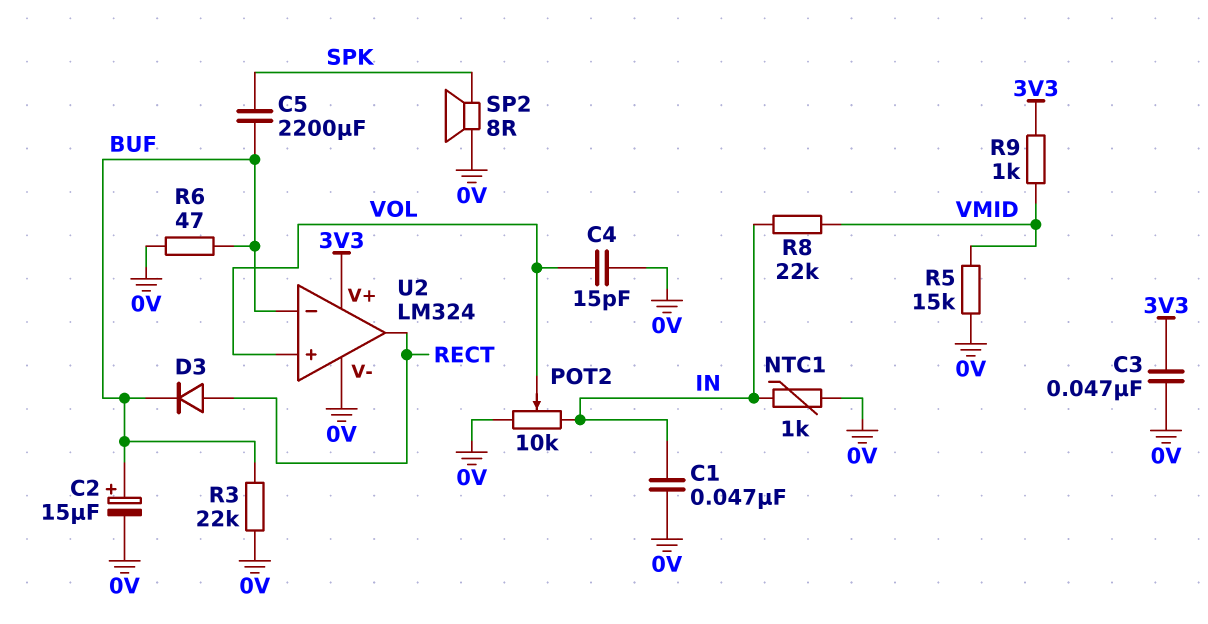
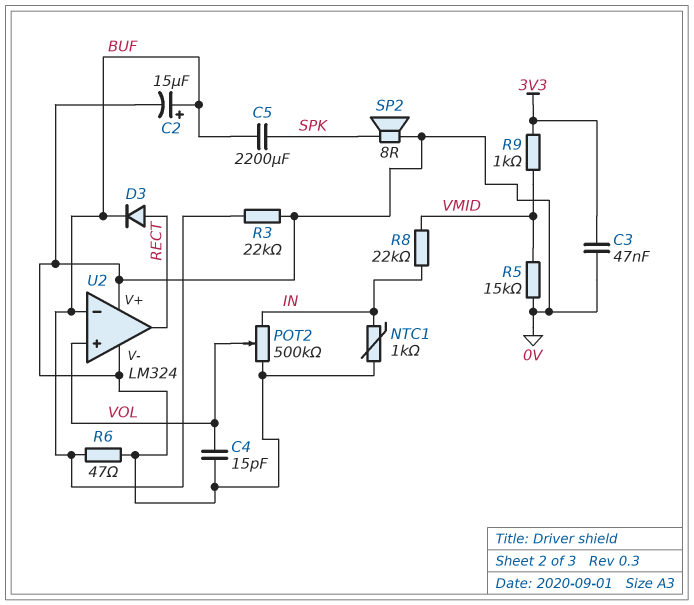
C1: 47nF (0V, IN) -> none
POT2: 10k (0V, IN, wiper VOL) -> 500k (0V, IN, wiper VOL)
U2 pin V+: 3V3 -> 0V

